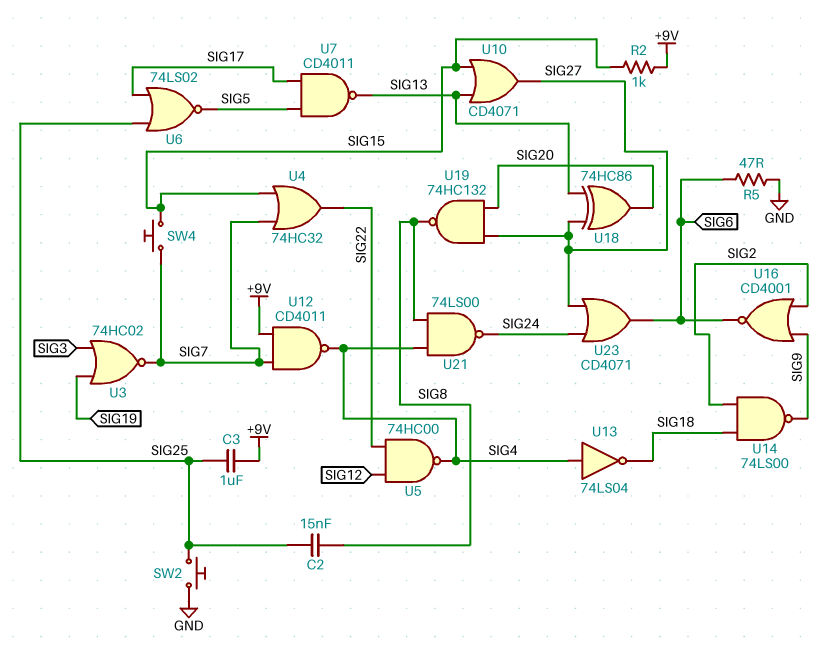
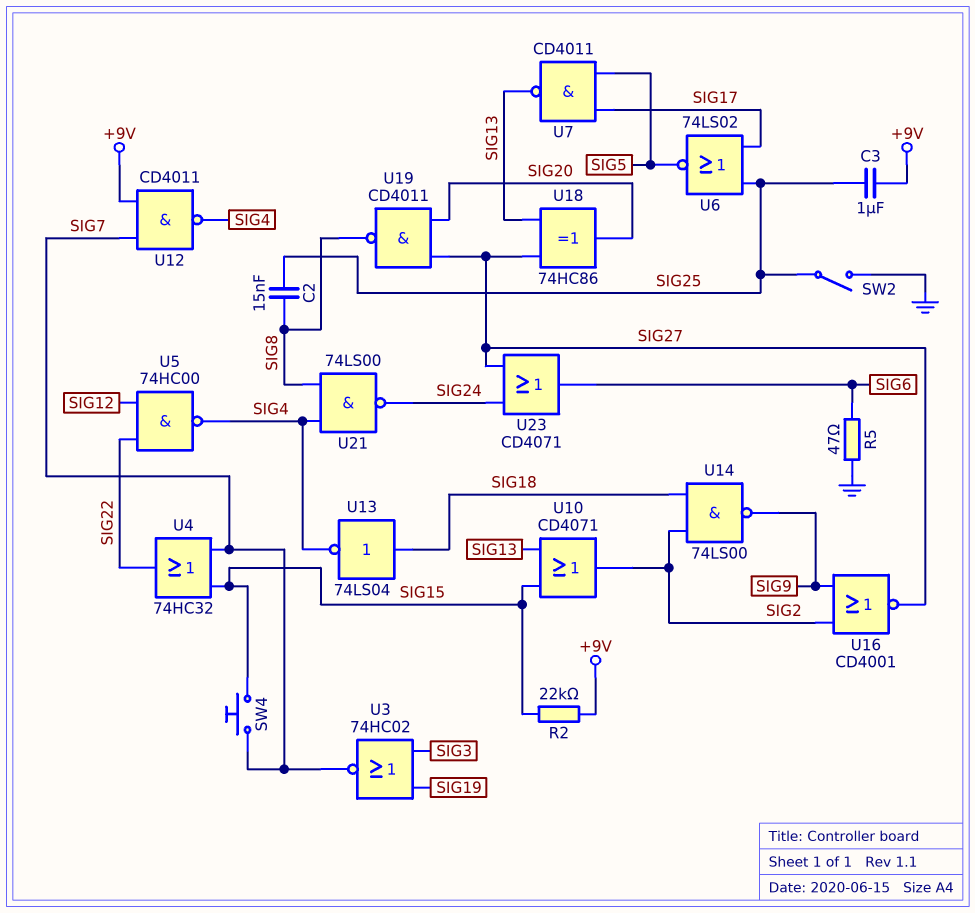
R2: 1k (+9V, SIG15) -> 22k (+9V, SIG15)
SW2: button (GND, SIG25) -> switch (GND, SIG25)
U10: OR CD4071 (in SIG13, in SIG15, out SIG27) -> OR CD4071 (in SIG13, in SIG15, out SIG2)
U13: NOT 74LS04 (in SIG4, out SIG18) -> NOT 74LS04 (in SIG18, out SIG4)
U16: NOR CD4001 (in SIG2, in SIG9, out SIG6) -> NOR CD4001 (in SIG2, in SIG9, out SIG27)
U19: NAND 74HC132 (in SIG20, in SIG27, out SIG8) -> NAND CD4011 (in SIG20, in SIG27, out SIG8)

